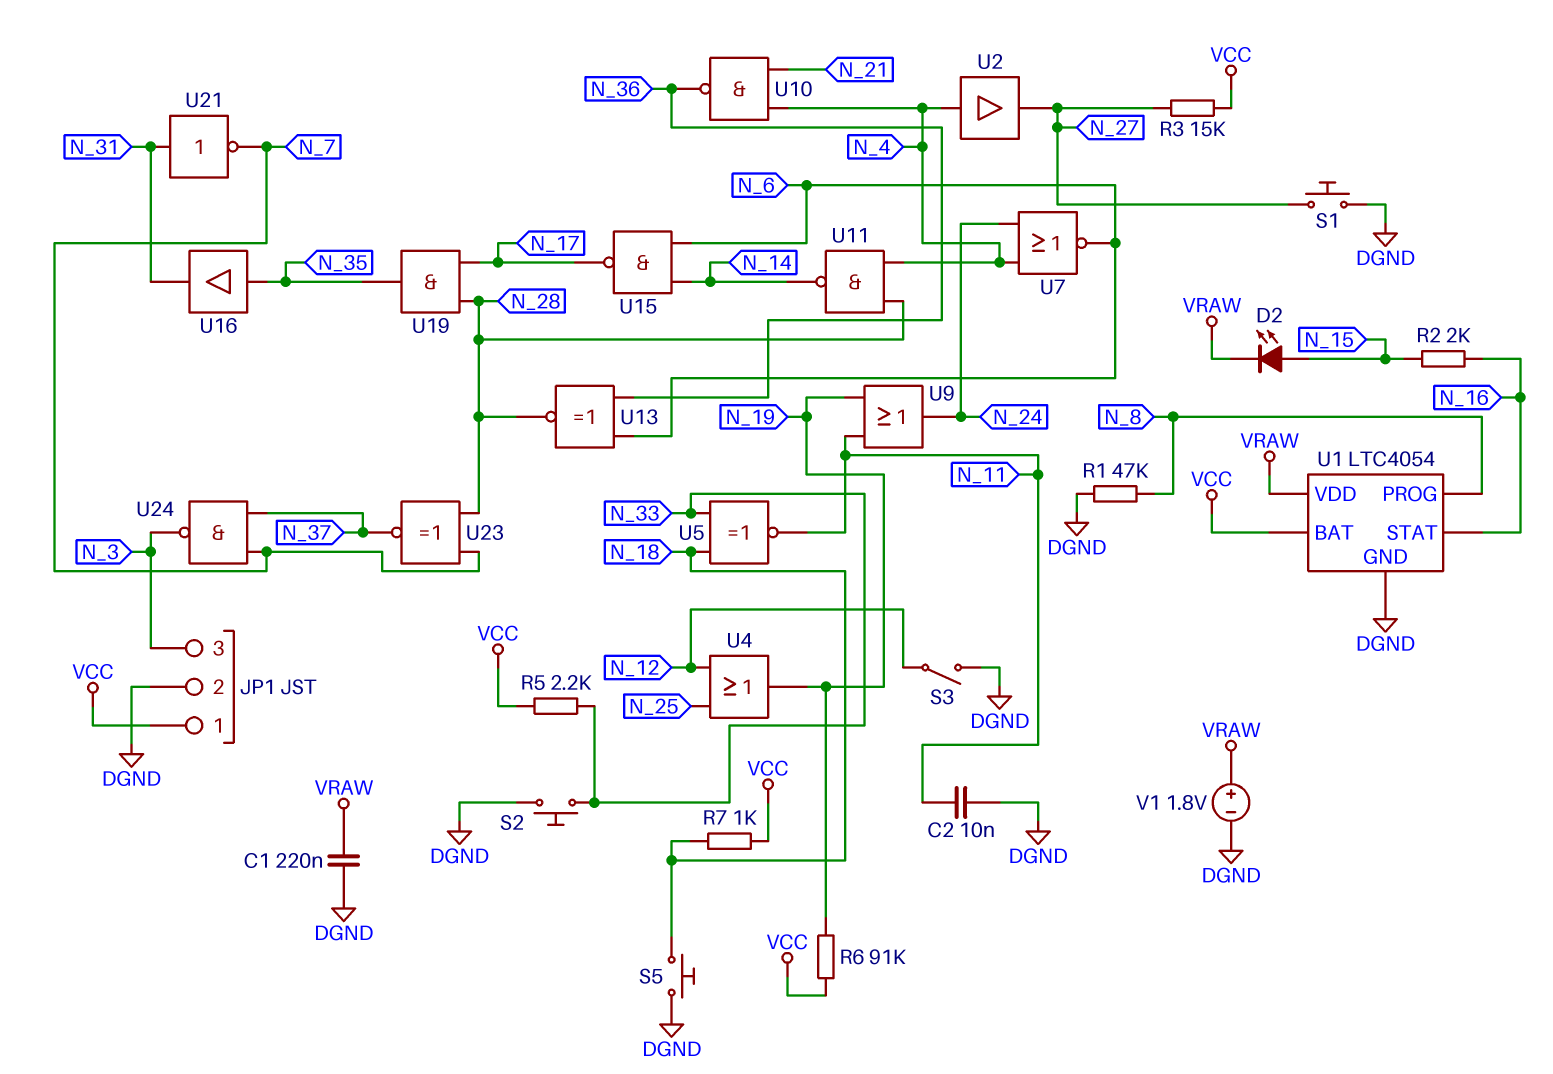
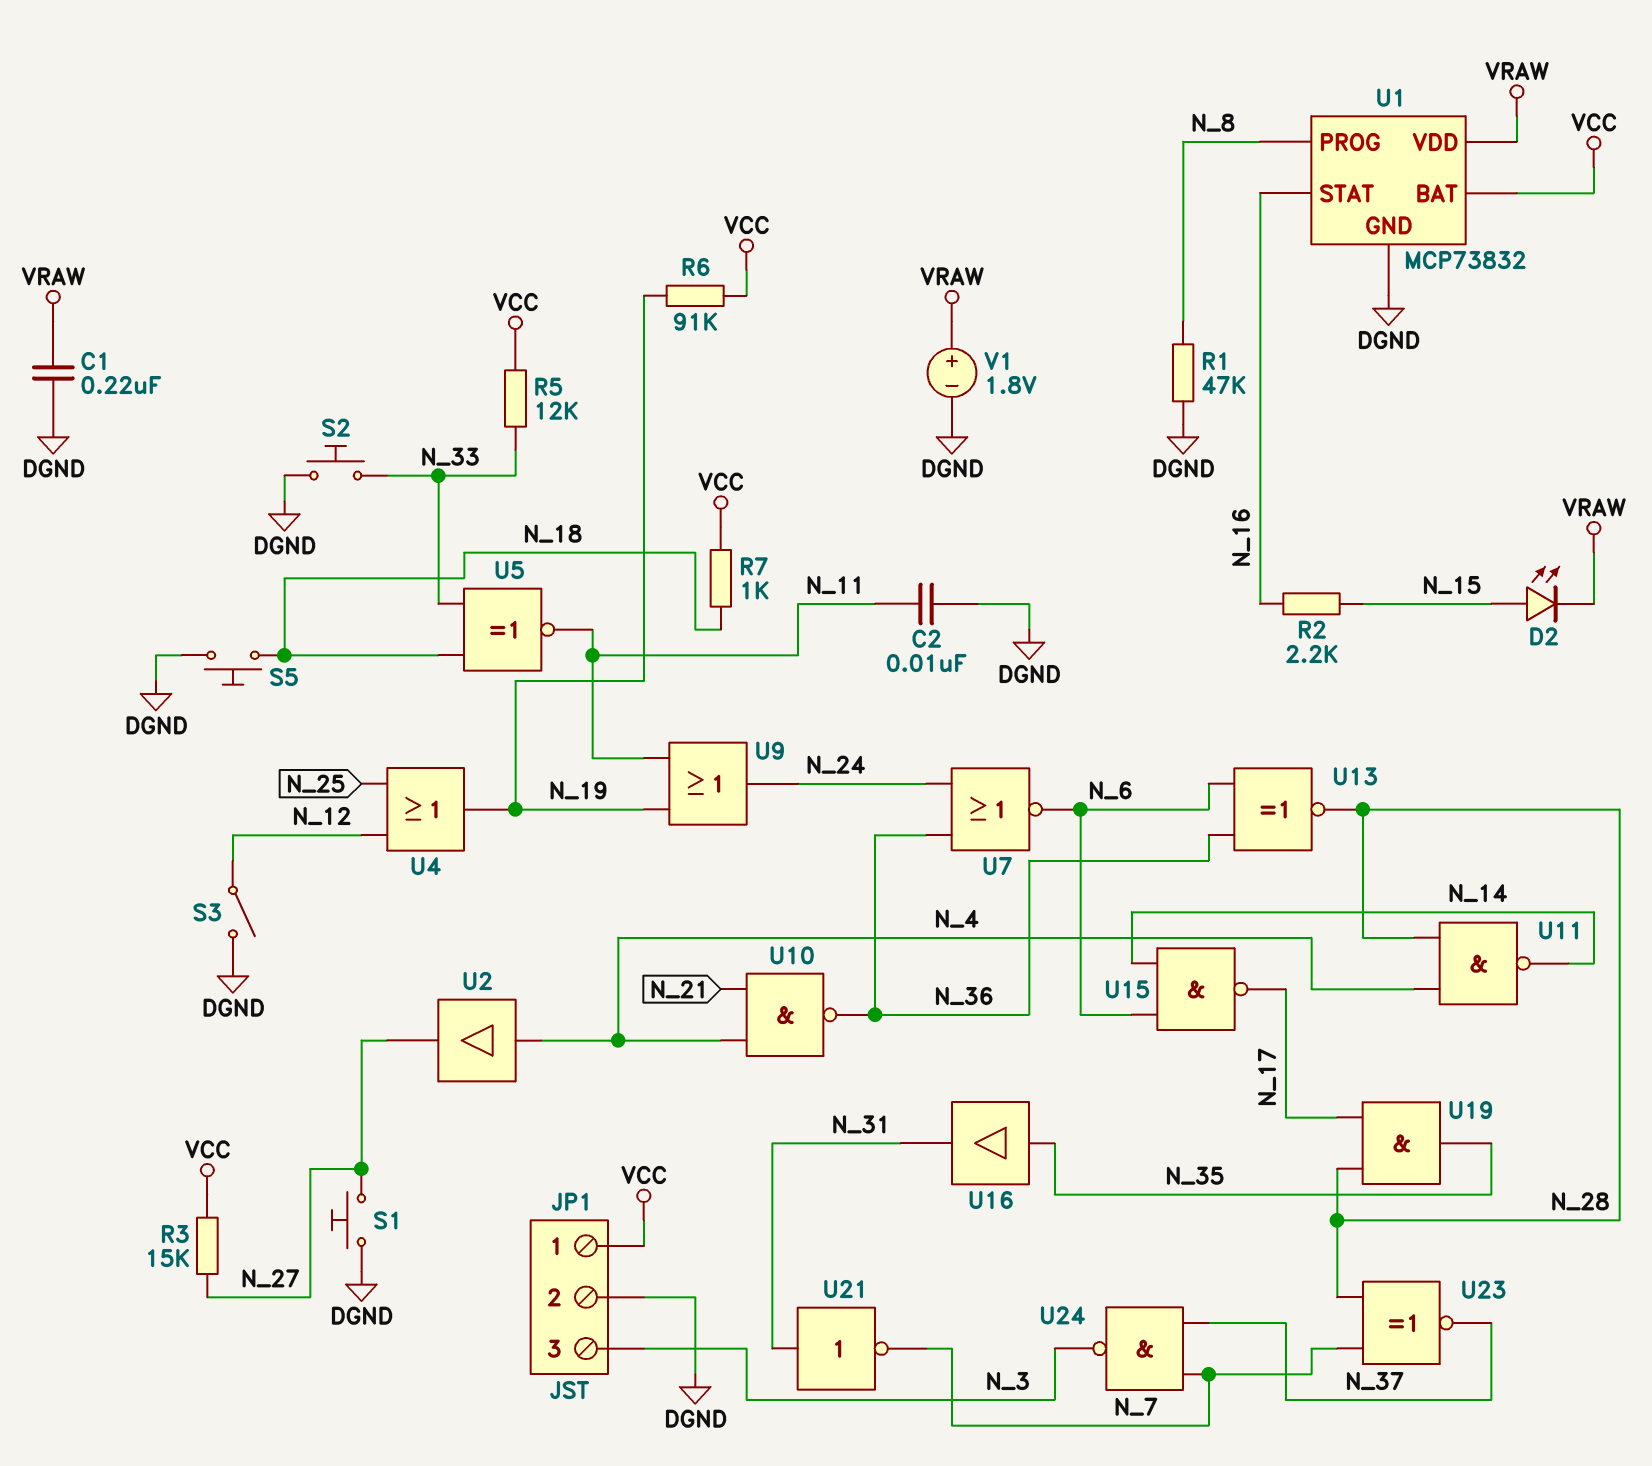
R2: 2k (N_15, N_16) -> 2.2k (N_15, N_16)
R5: 2.2k (N_33, VCC) -> 12k (N_33, VCC)
U1: LTC4054 -> MCP73832
U7: NOR (in N_4, in N_24, out N_6) -> NOR (in N_24, in N_36, out N_6)

